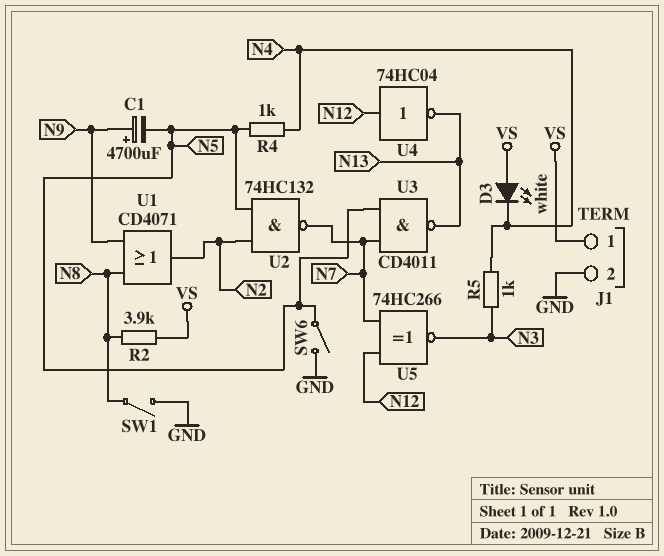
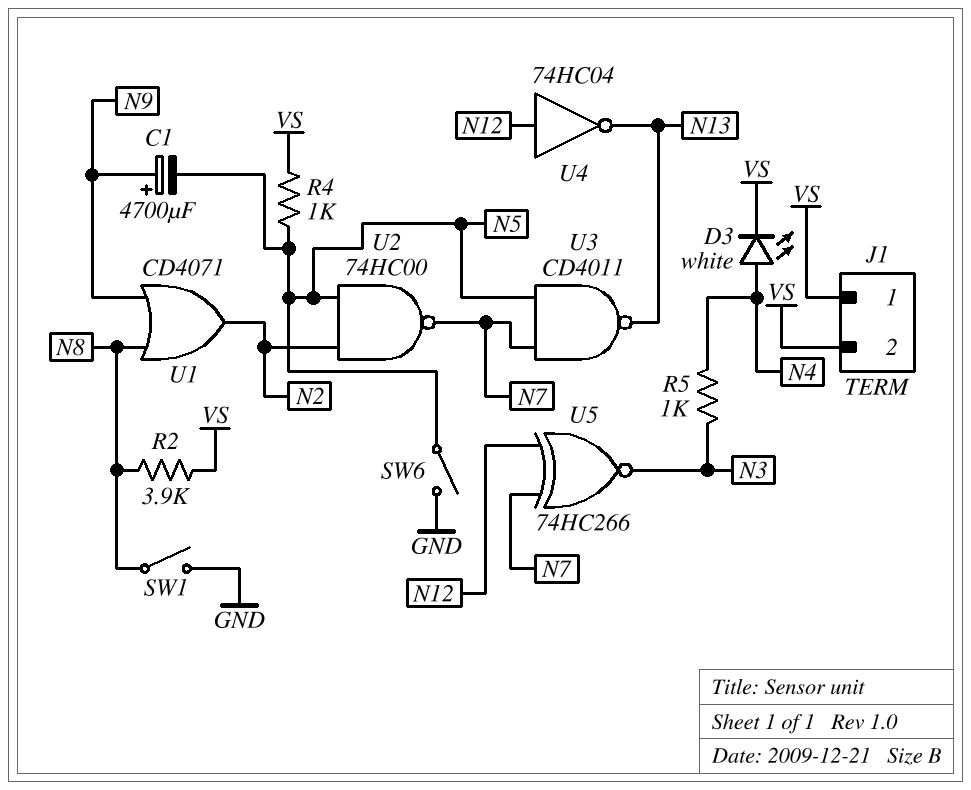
D3: LED white (A VS, K N4) -> LED white (A N4, K VS)
J1 pin 2: GND -> VS
R4: 1k (N4, N5) -> 1k (N5, VS)
U2: NAND 74HC132 (in N2, in N5, out N7) -> NAND 74HC00 (in N2, in N5, out N7)

